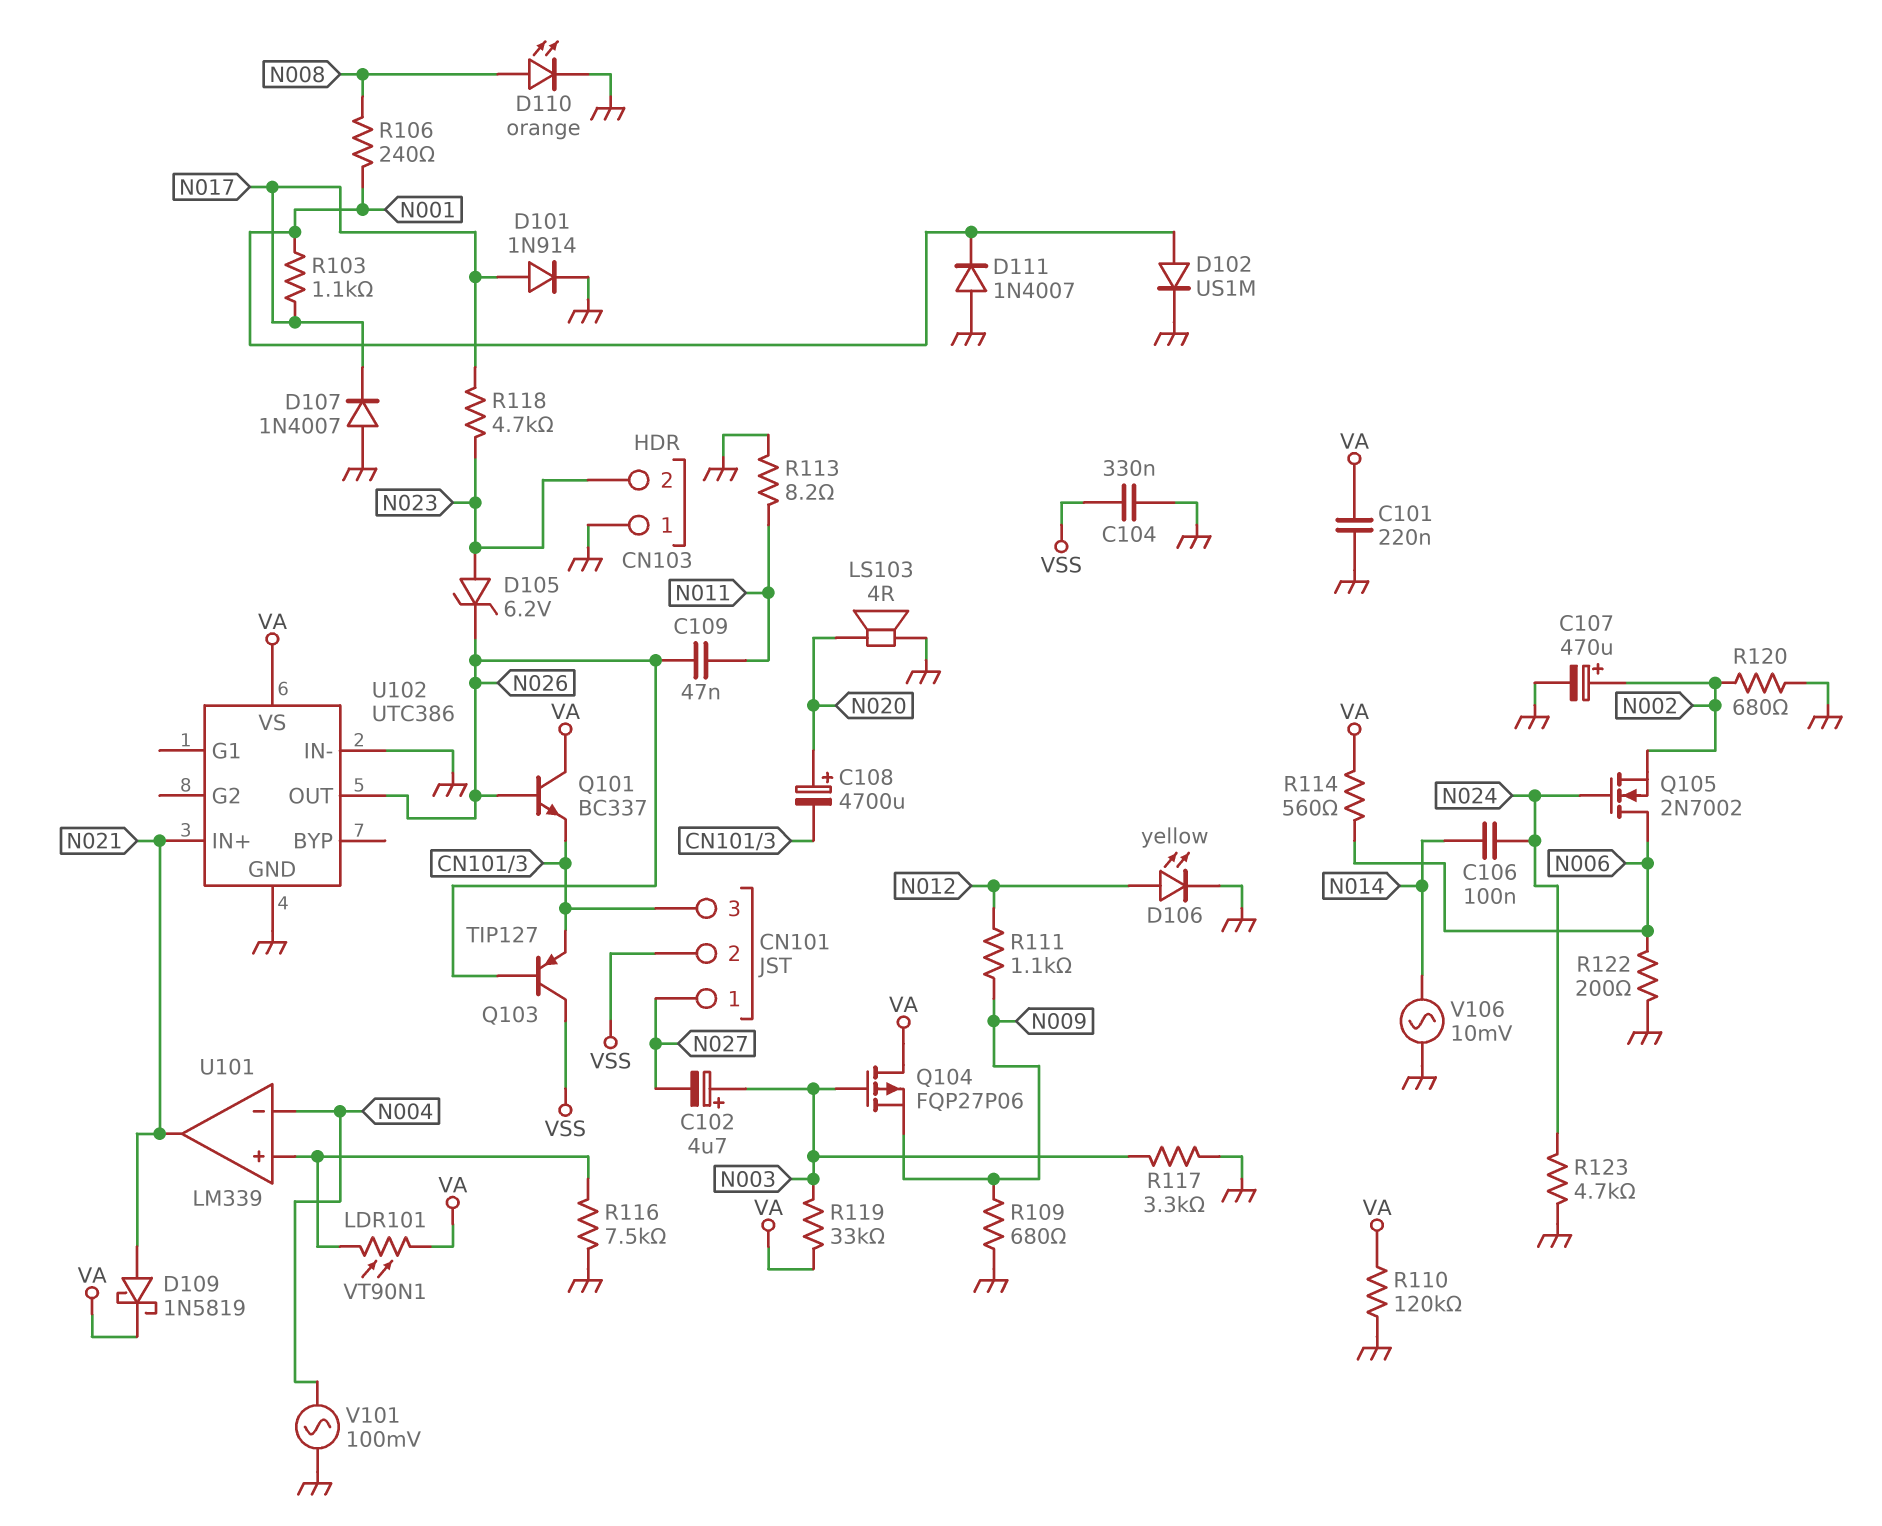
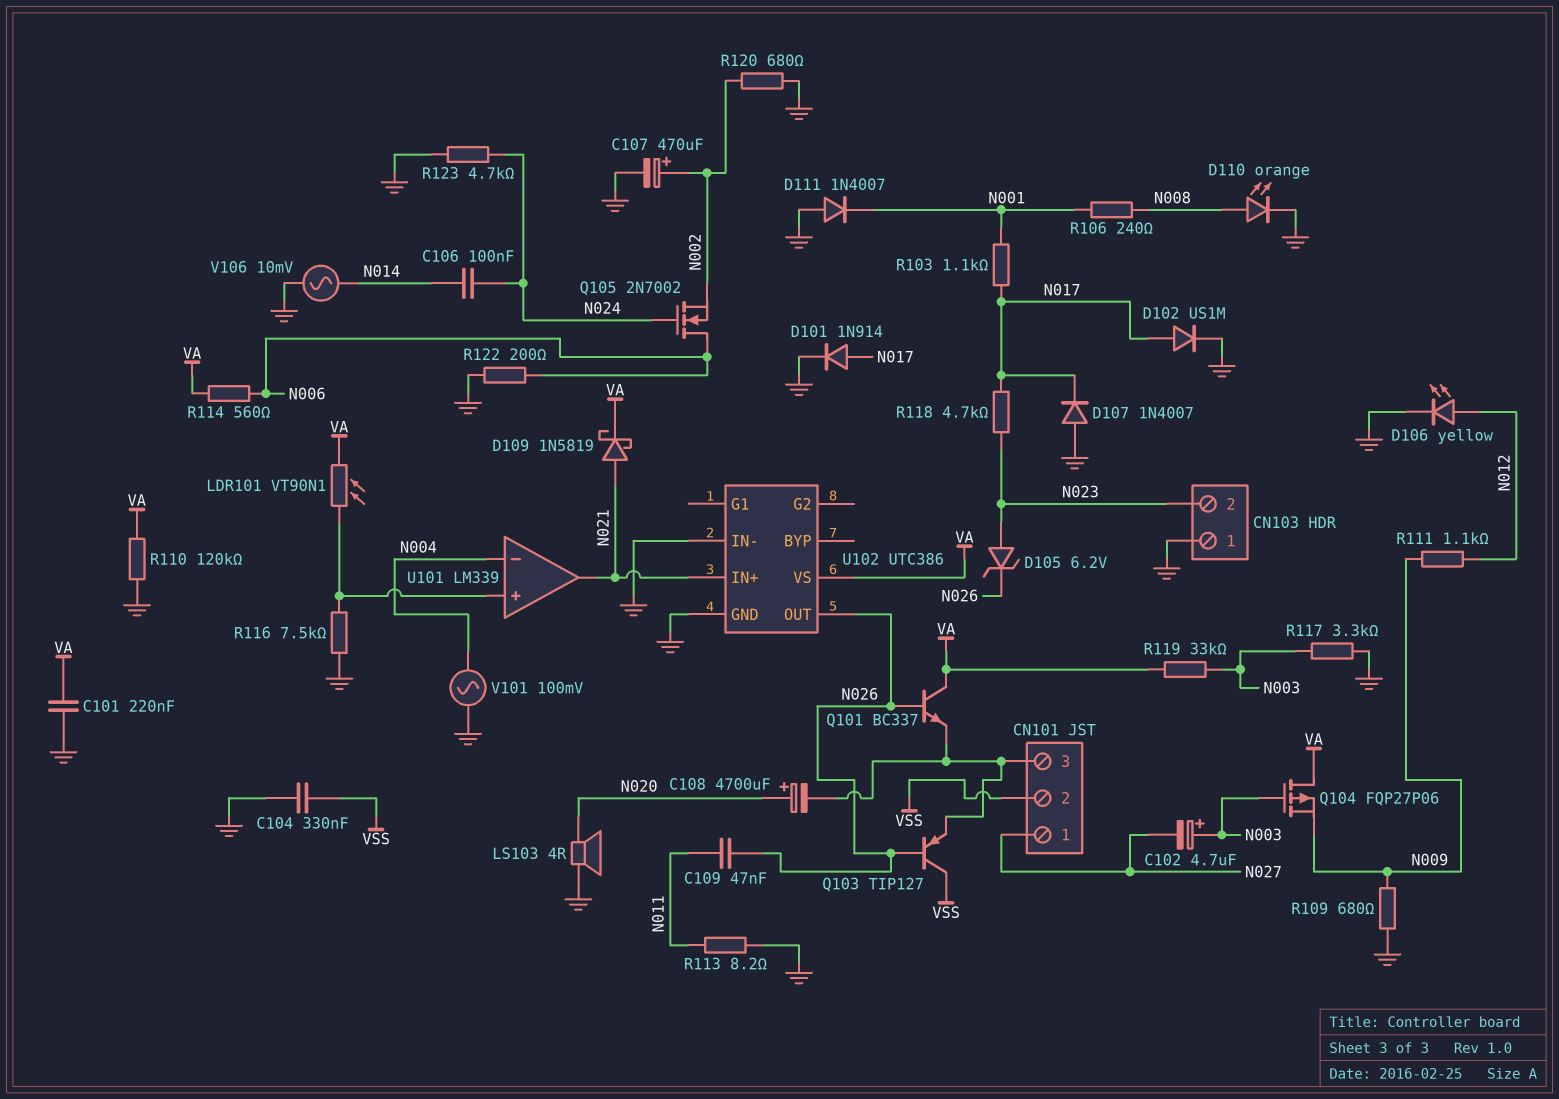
D102: diode US1M (A N001, K GND) -> diode US1M (A N017, K GND)

